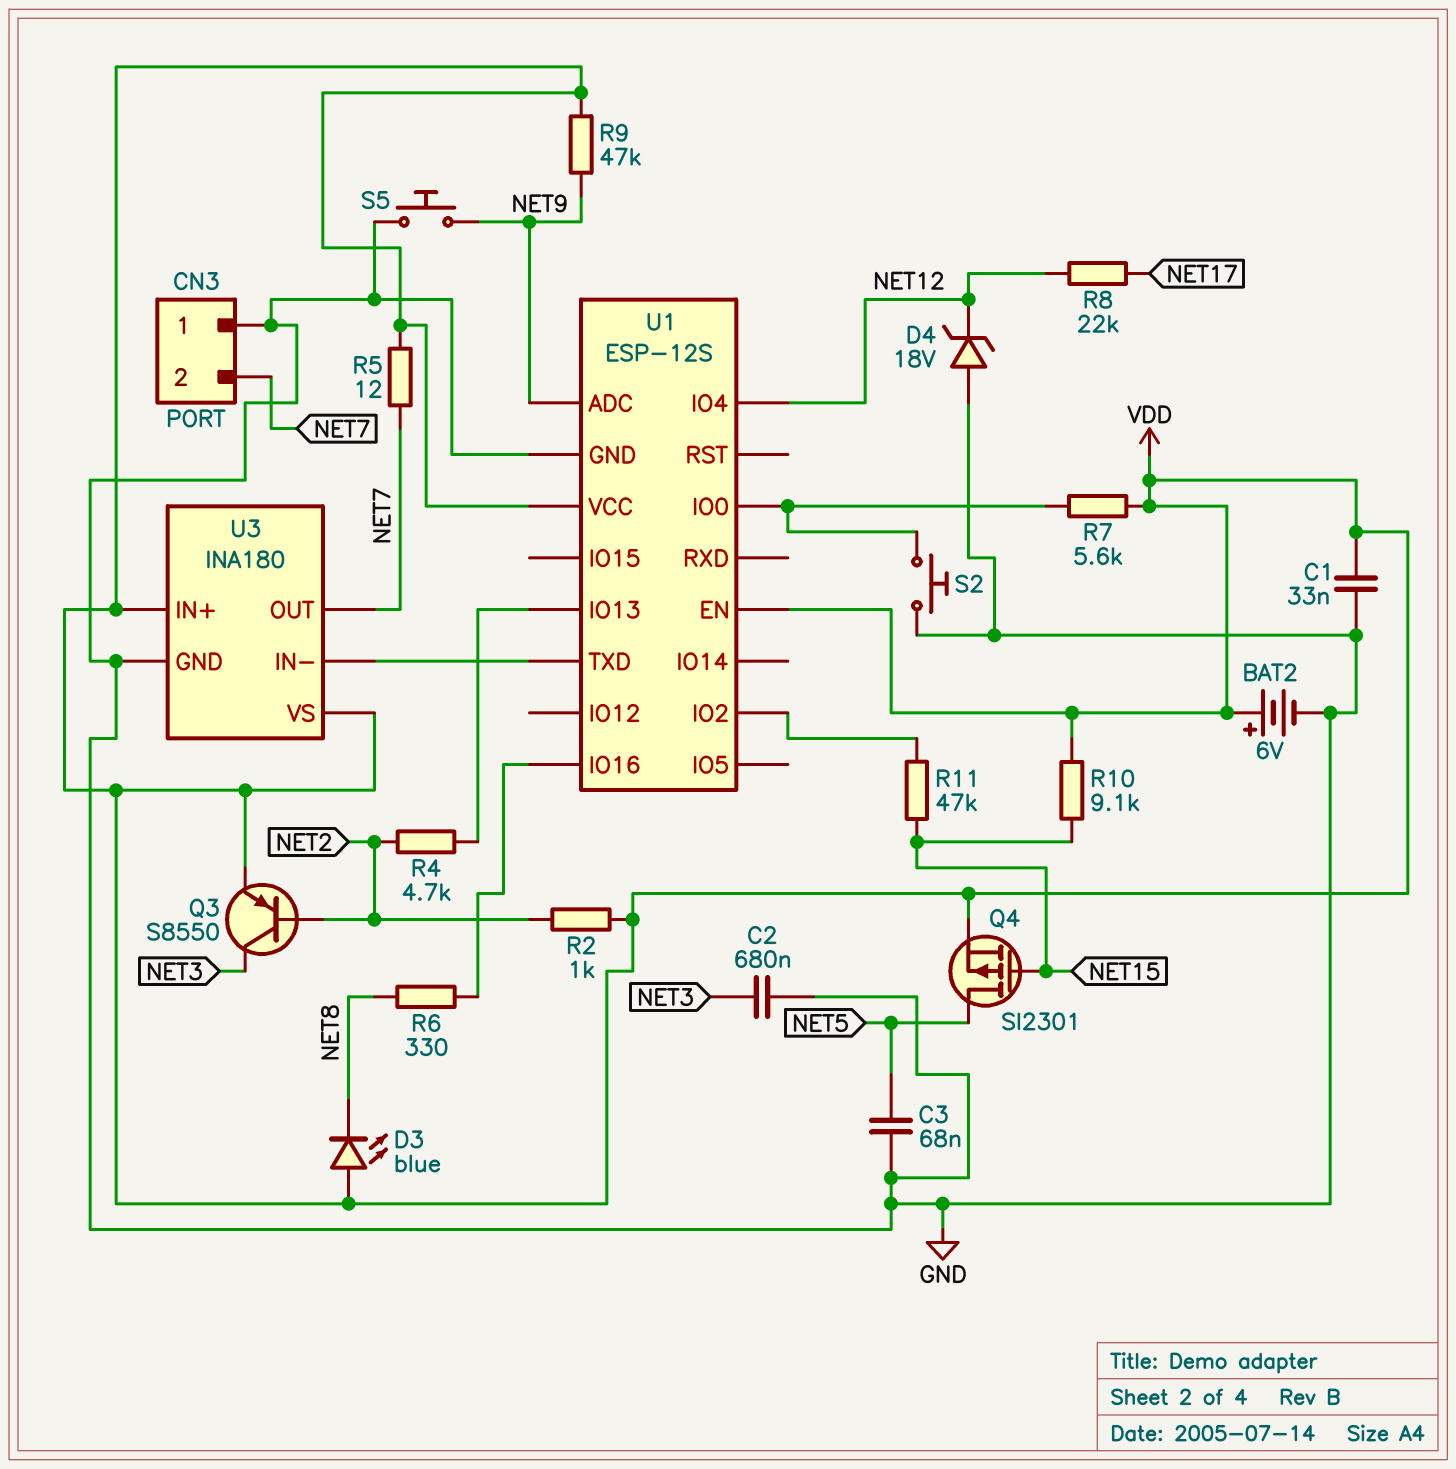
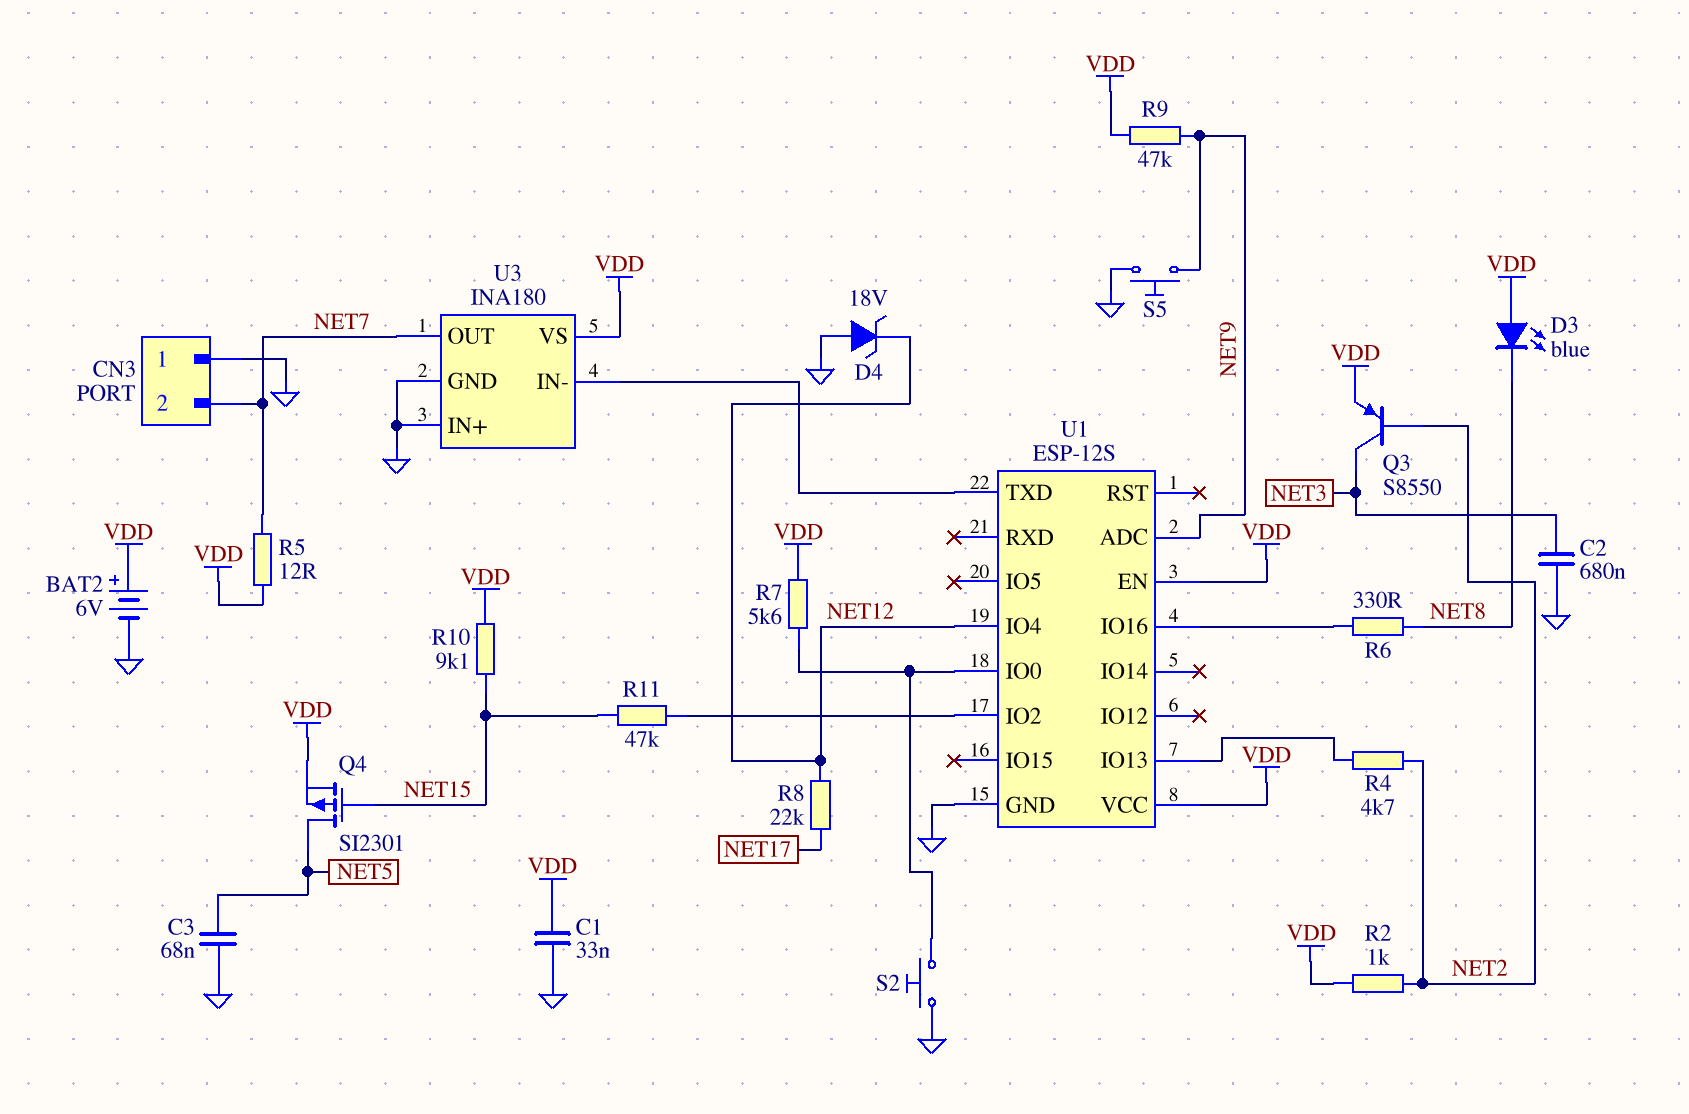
U3 pin IN+: VDD -> GND

